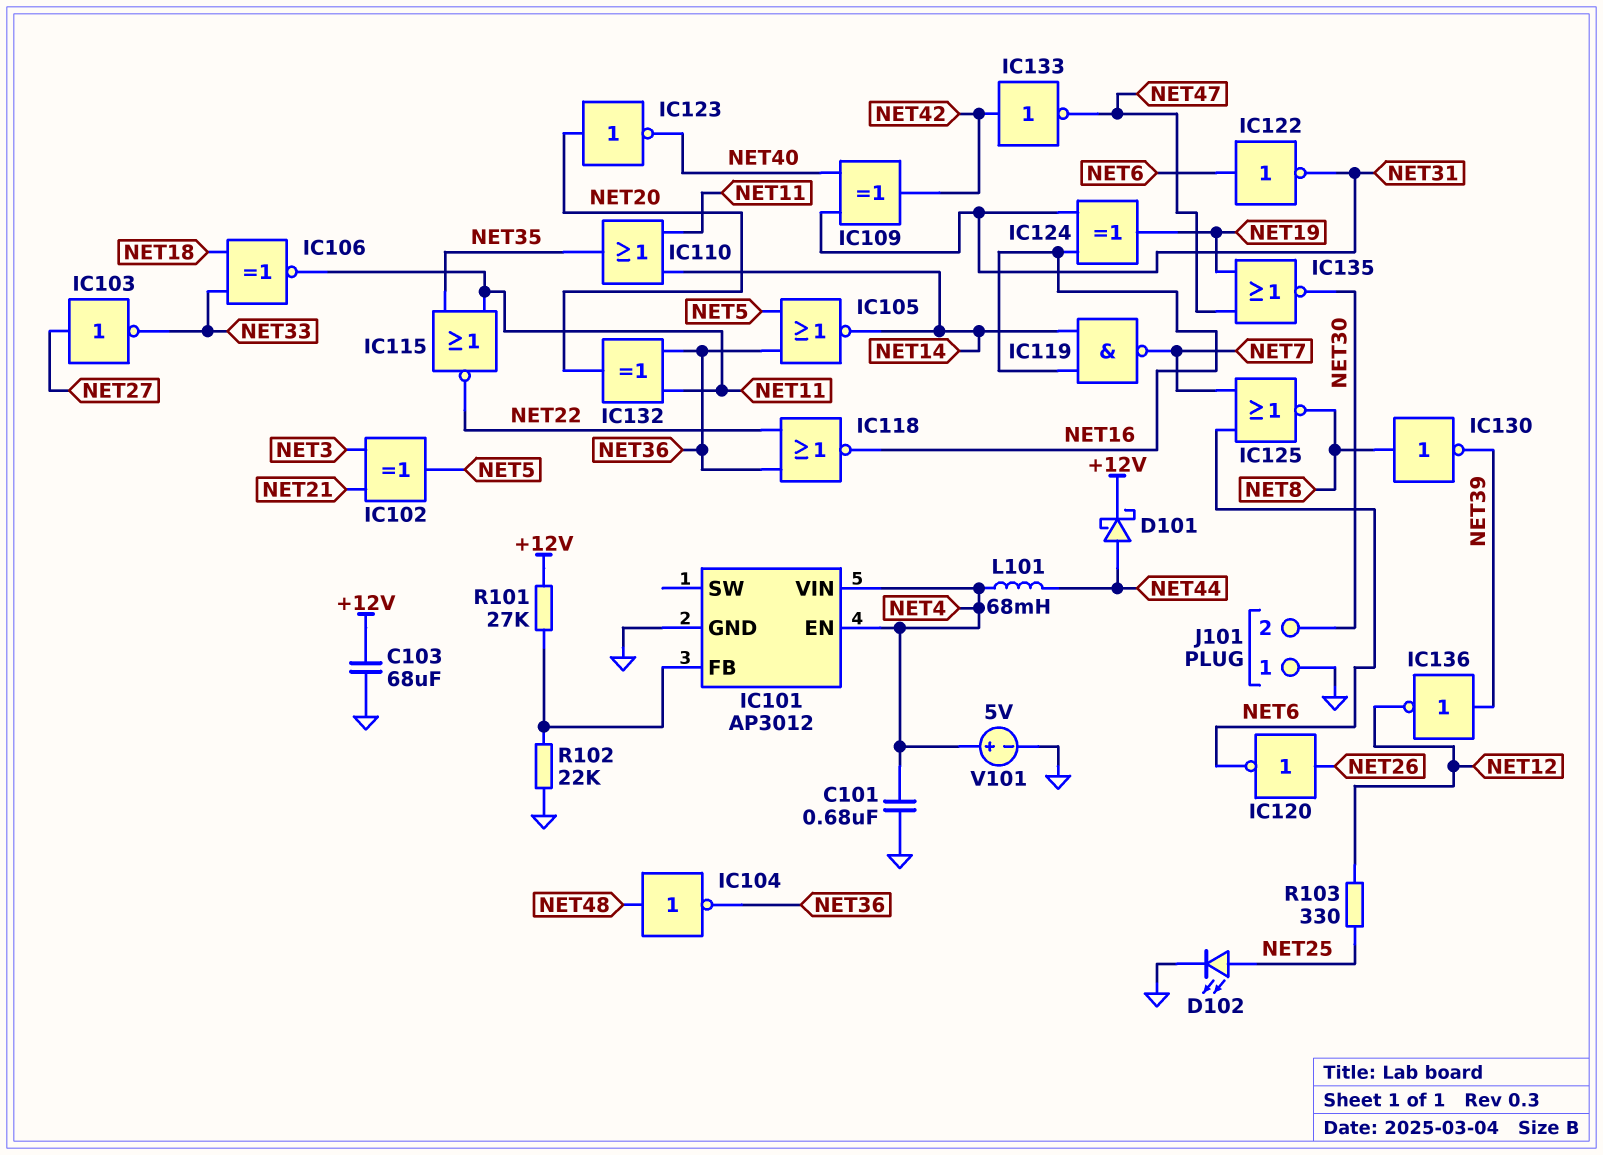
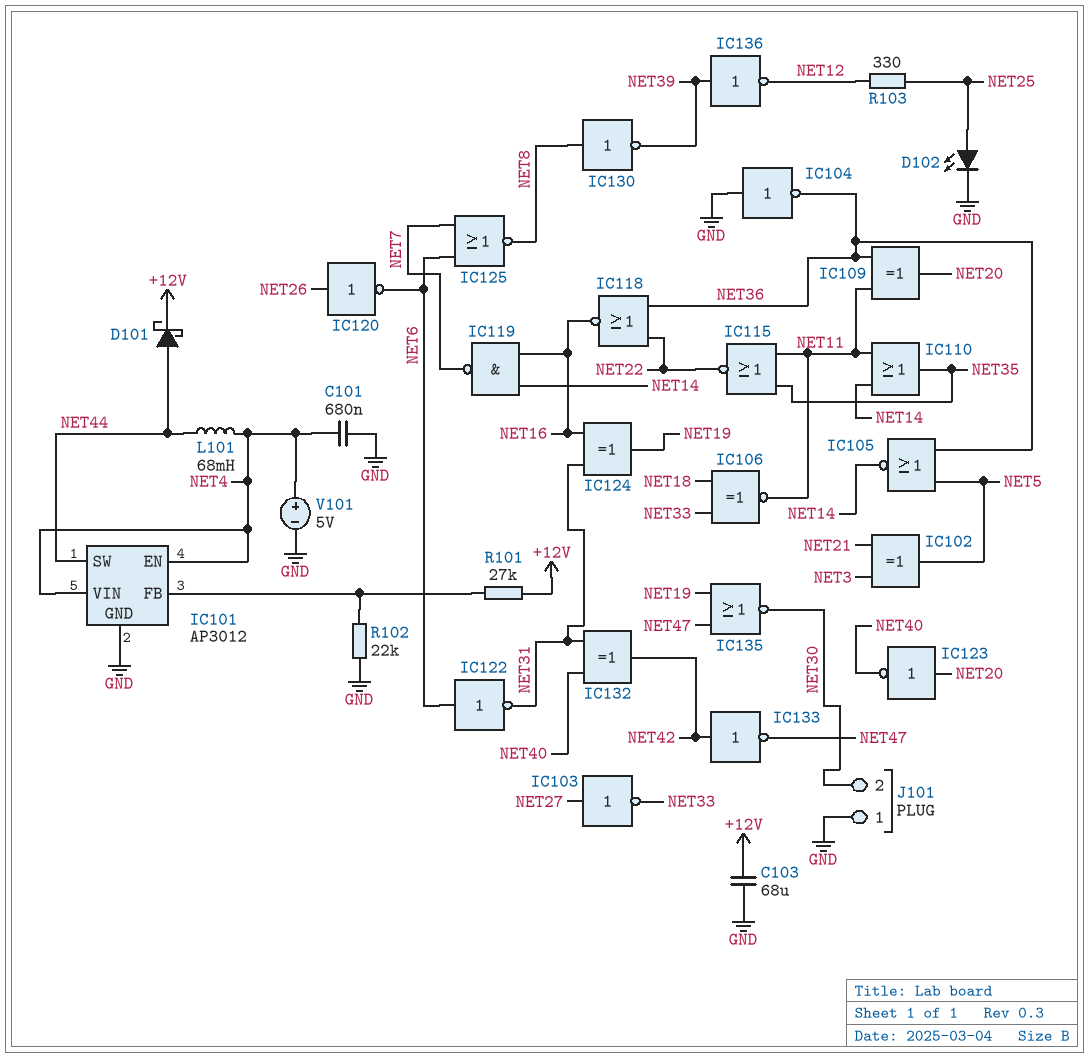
IC101 pin SW: none -> NET44
IC104: NOT (in NET48, out NET36) -> NOT (in GND, out NET36)
IC109: XOR (in NET31, in NET40, out NET42) -> XOR (in NET11, in NET36, out NET20)
IC132: XOR (in NET11, in NET36, out NET20) -> XOR (in NET31, in NET40, out NET42)

